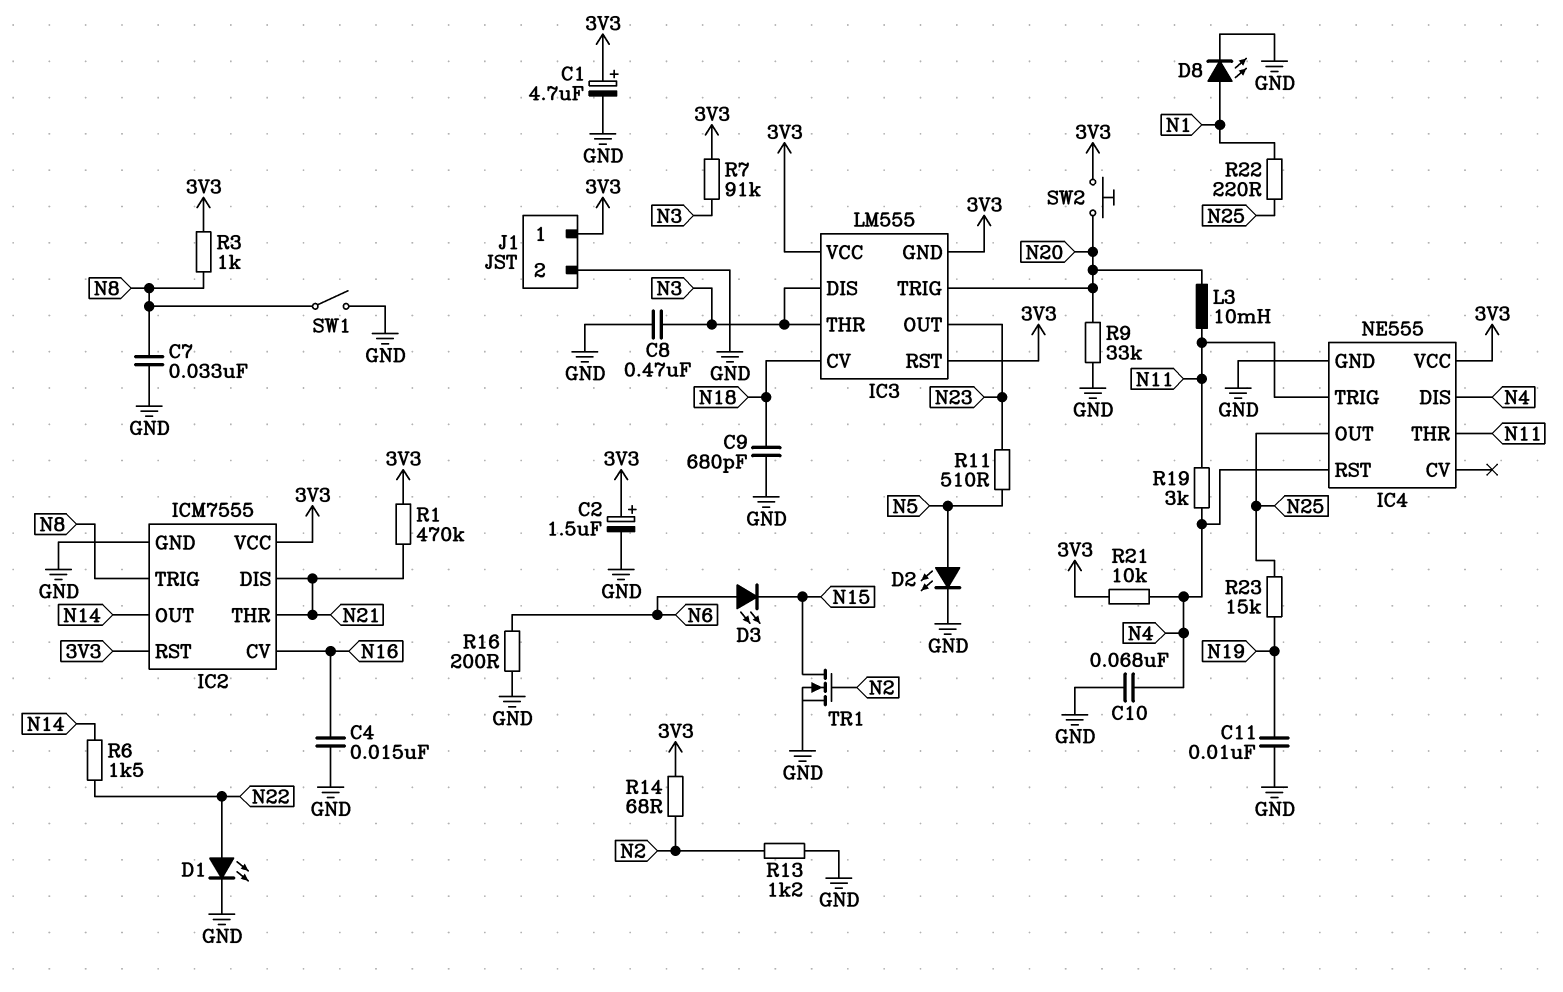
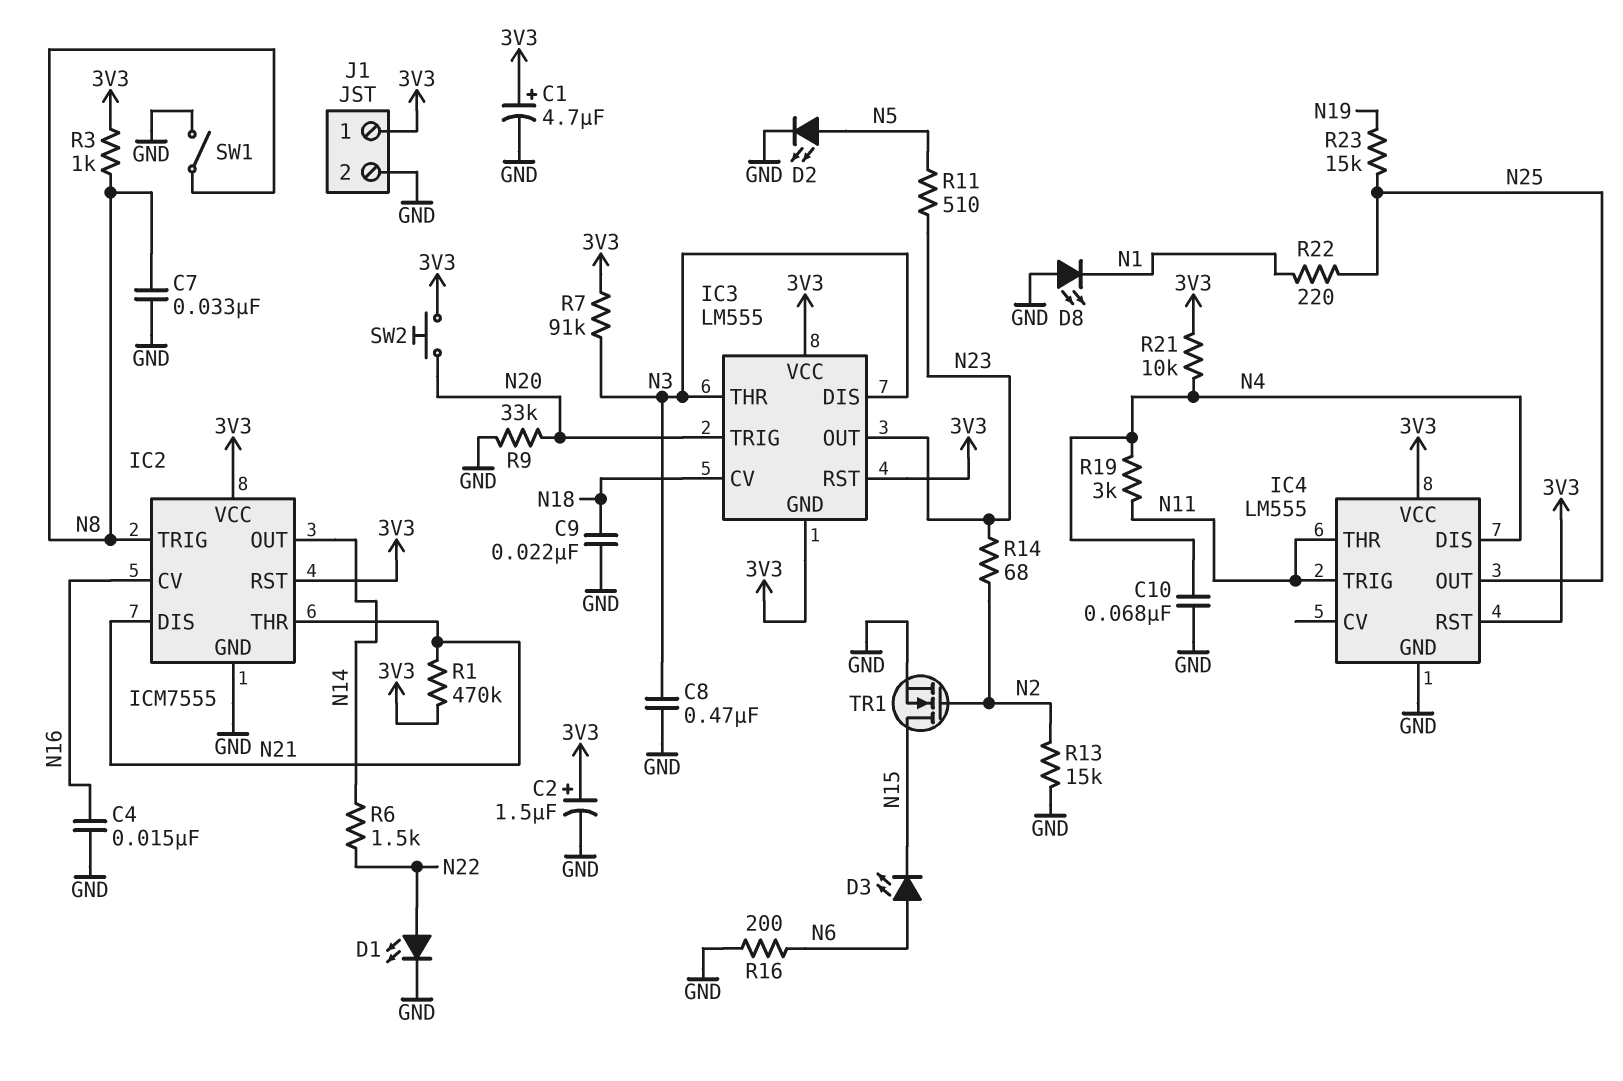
C9: 680pF (GND, N18) -> 22nF (GND, N18)
C11: 10nF (GND, N19) -> none
D8: LED (A N1, K GND) -> LED (A GND, K N1)
IC4: NE555 -> LM555
IC4 pin RST: N4 -> 3V3
L3: 10mH (N11, N20) -> none
R13: 1.2k (GND, N2) -> 15k (GND, N2)
R14: 68 (3V3, N2) -> 68 (N2, N23)

